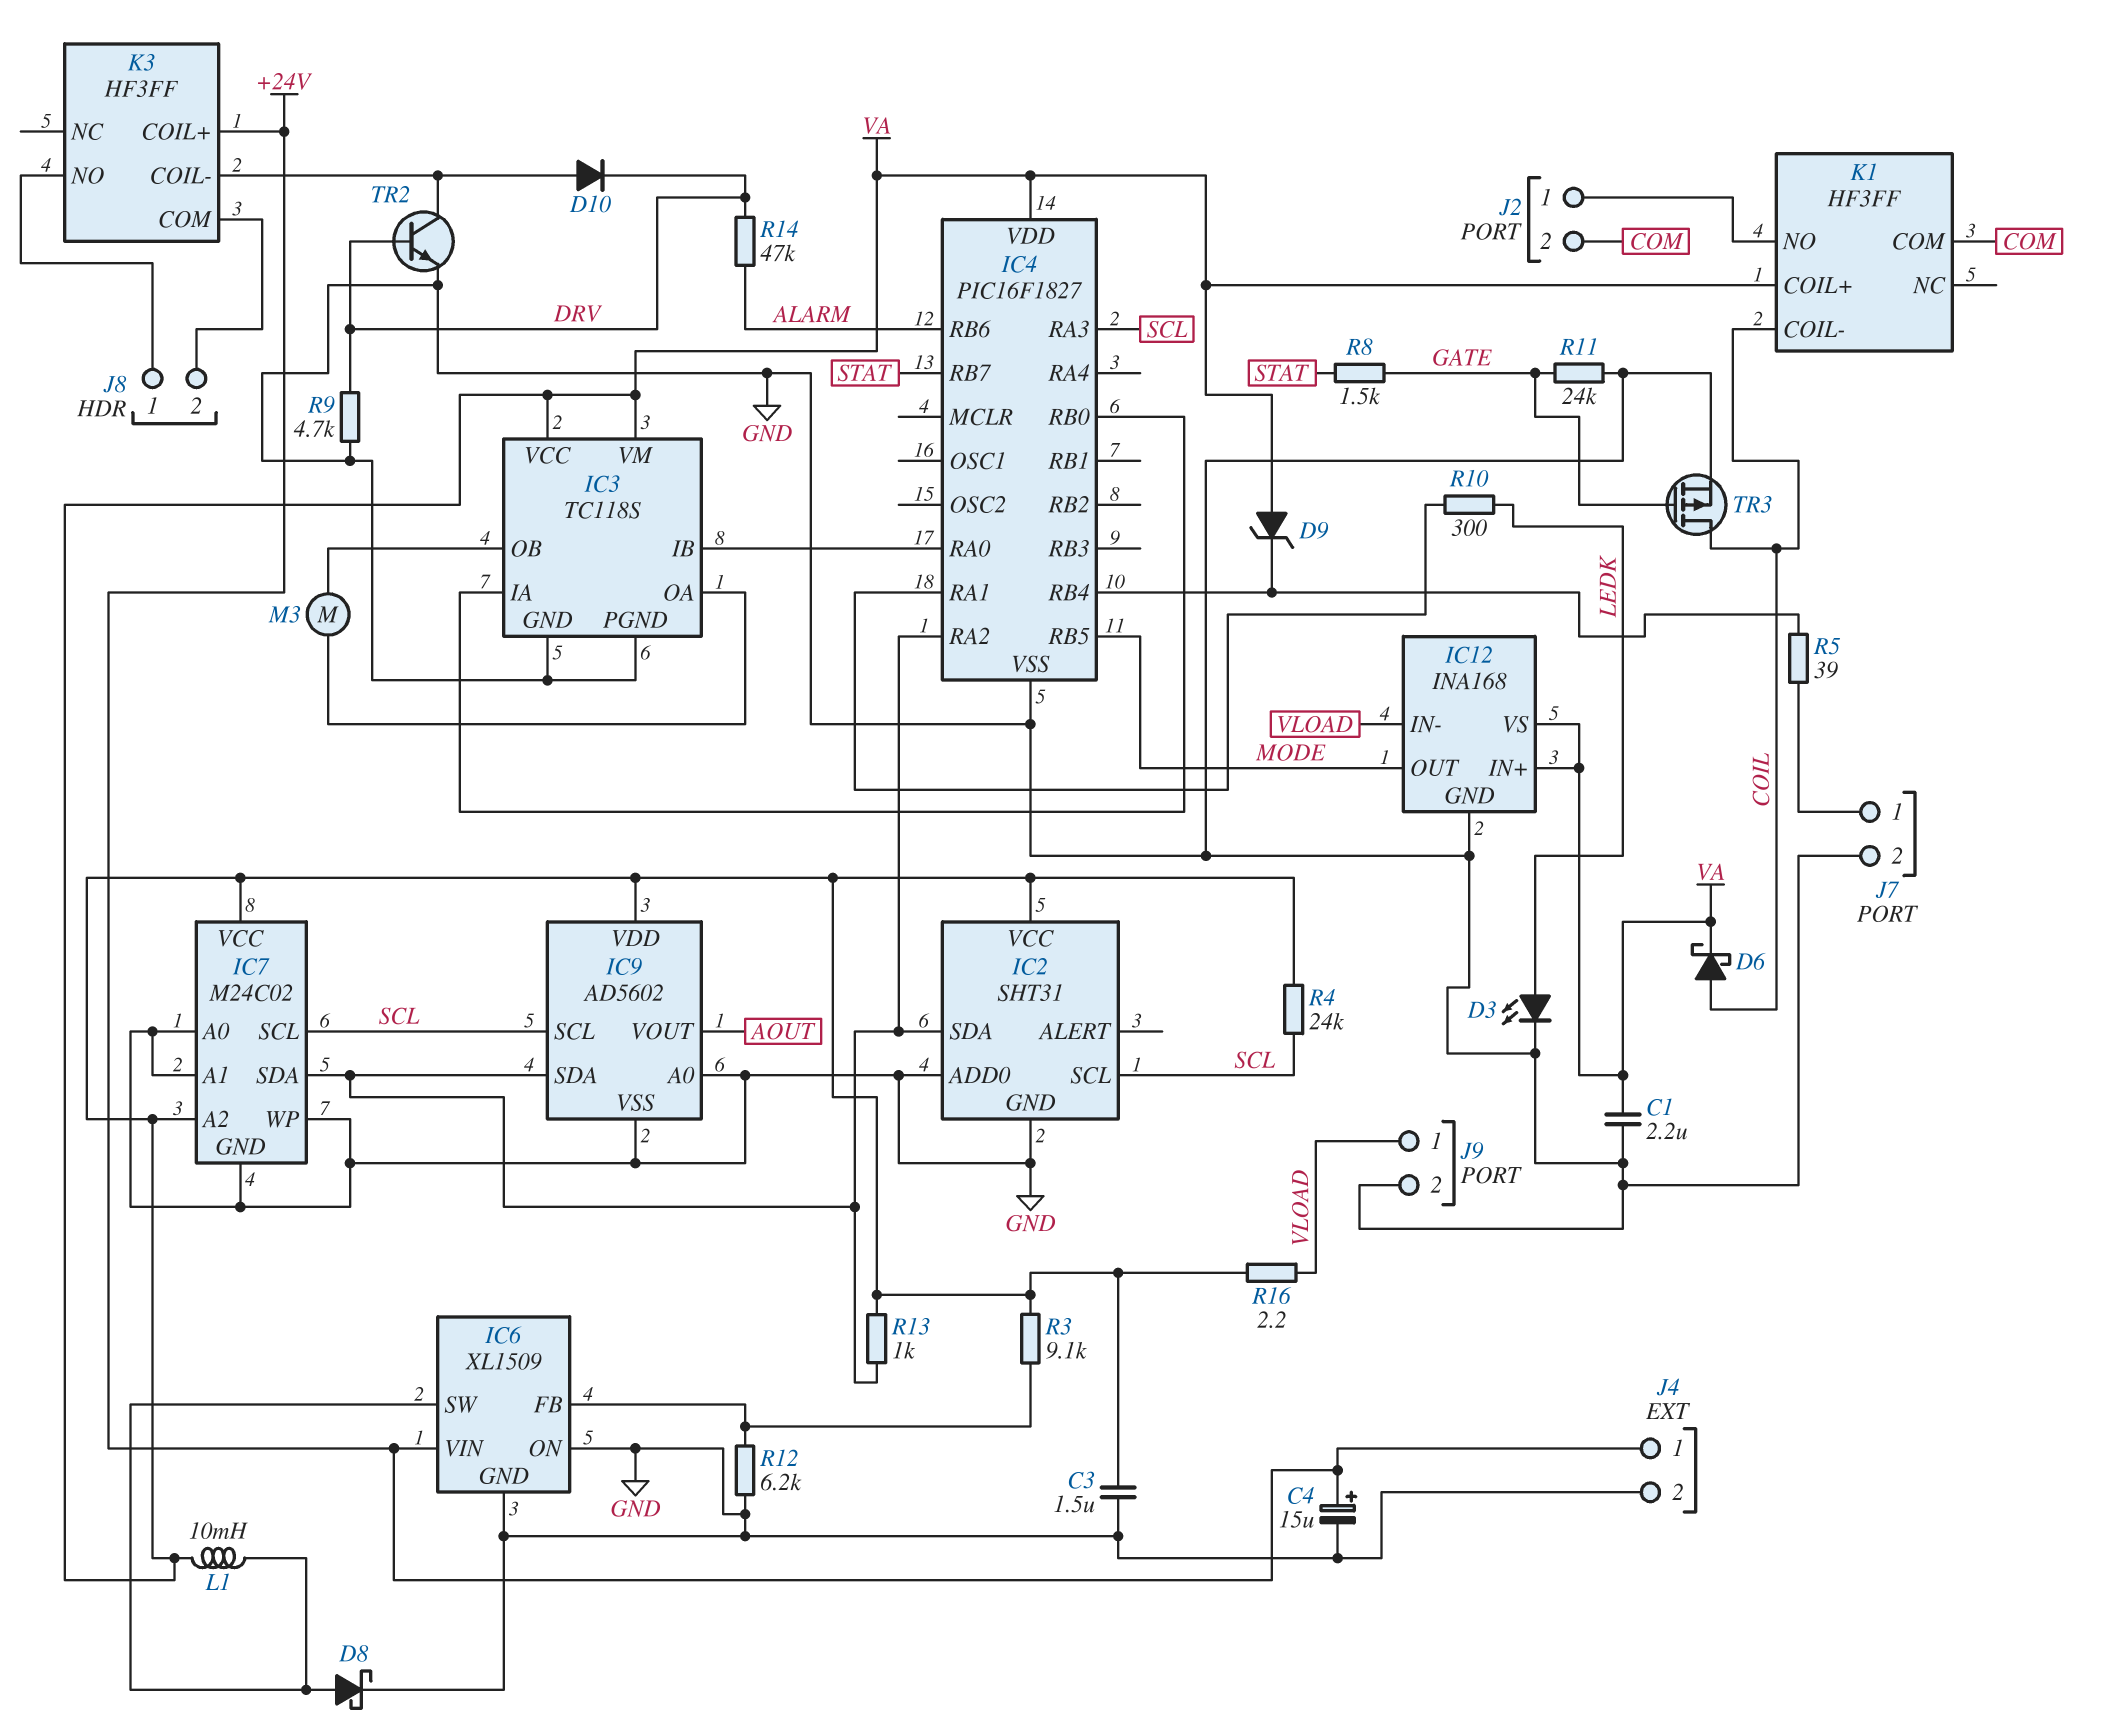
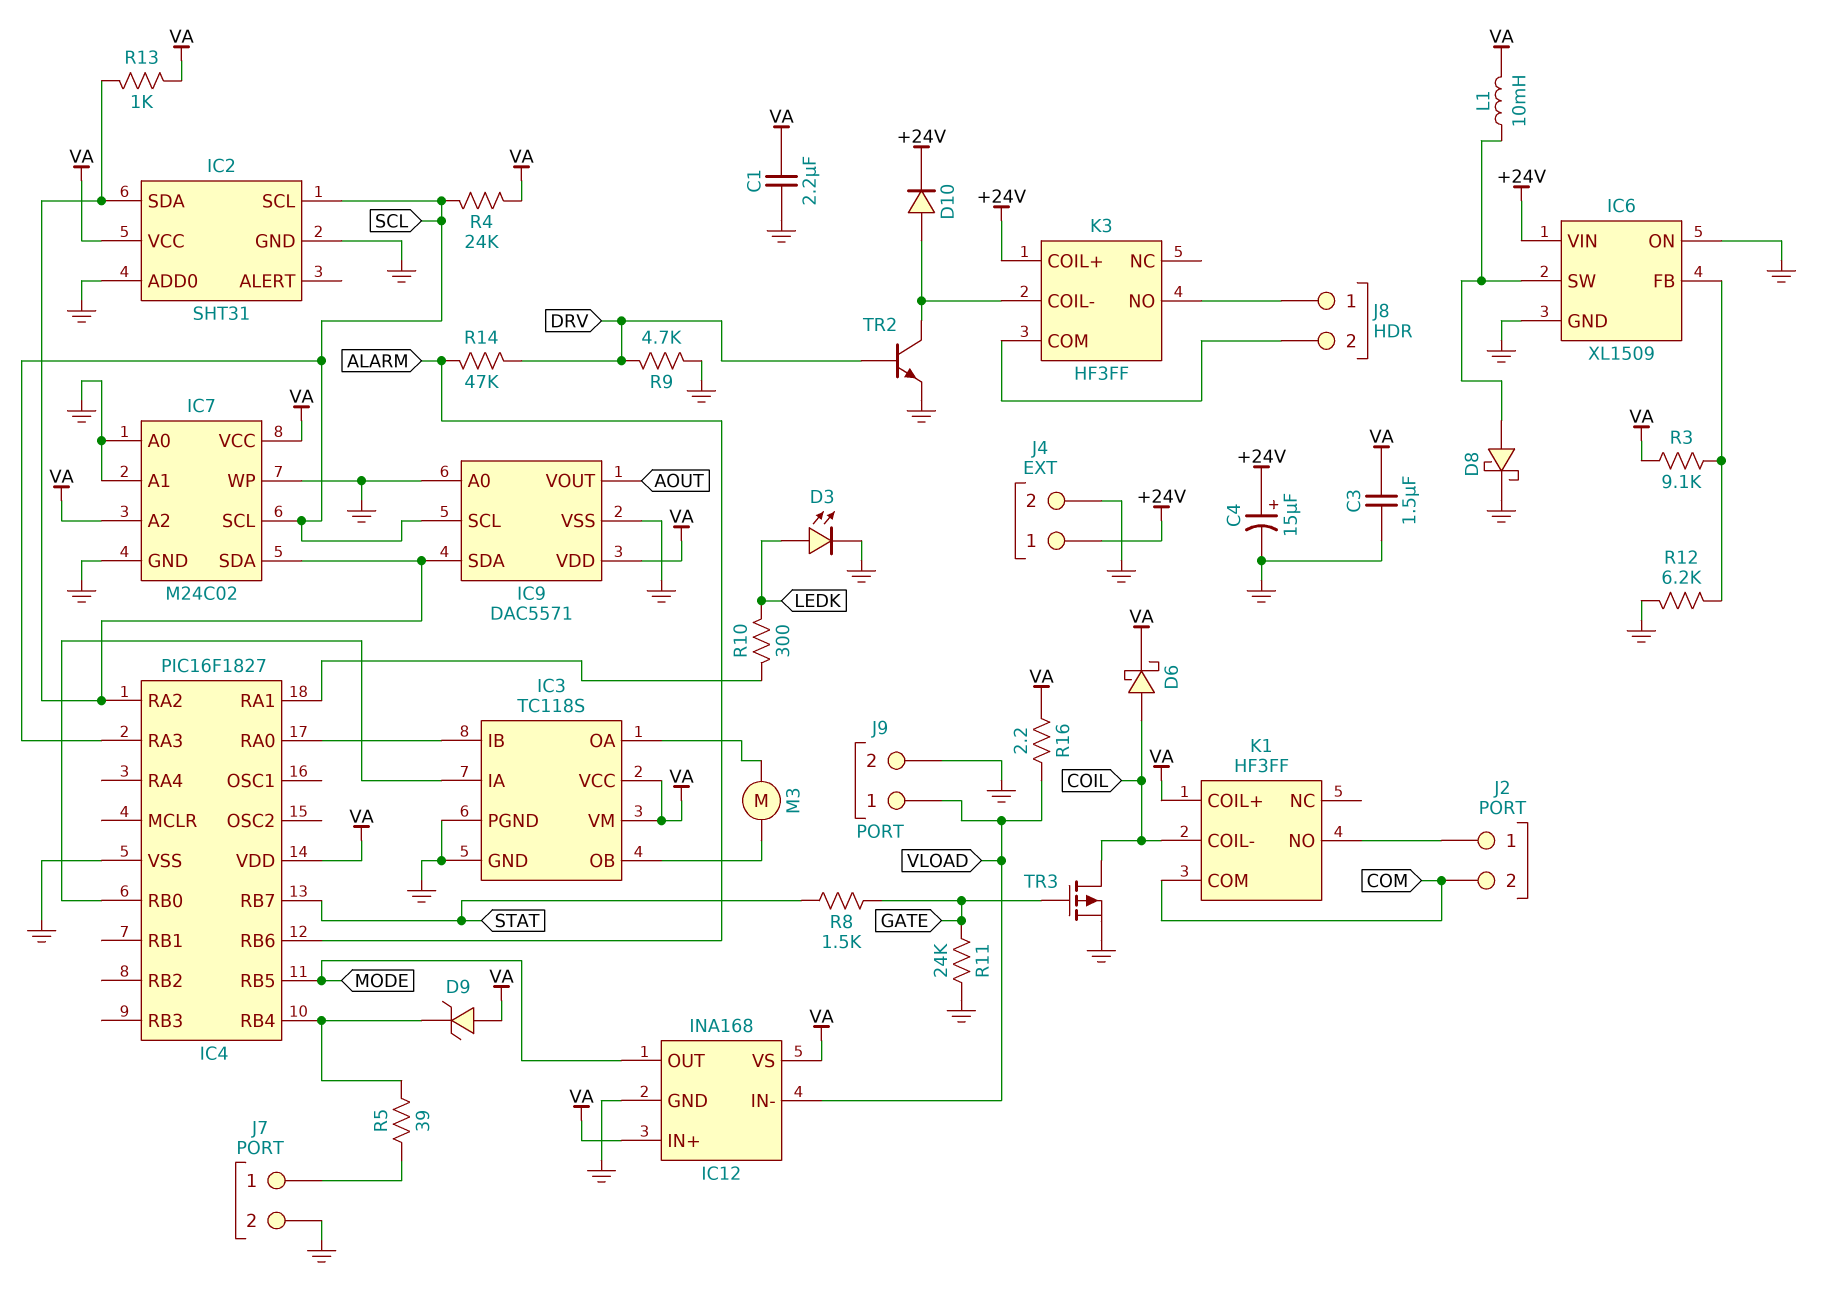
D10: diode (A K3/COIL-, K DRV) -> diode (A K3/COIL-, K +24V)
IC9: AD5602 -> DAC5571

